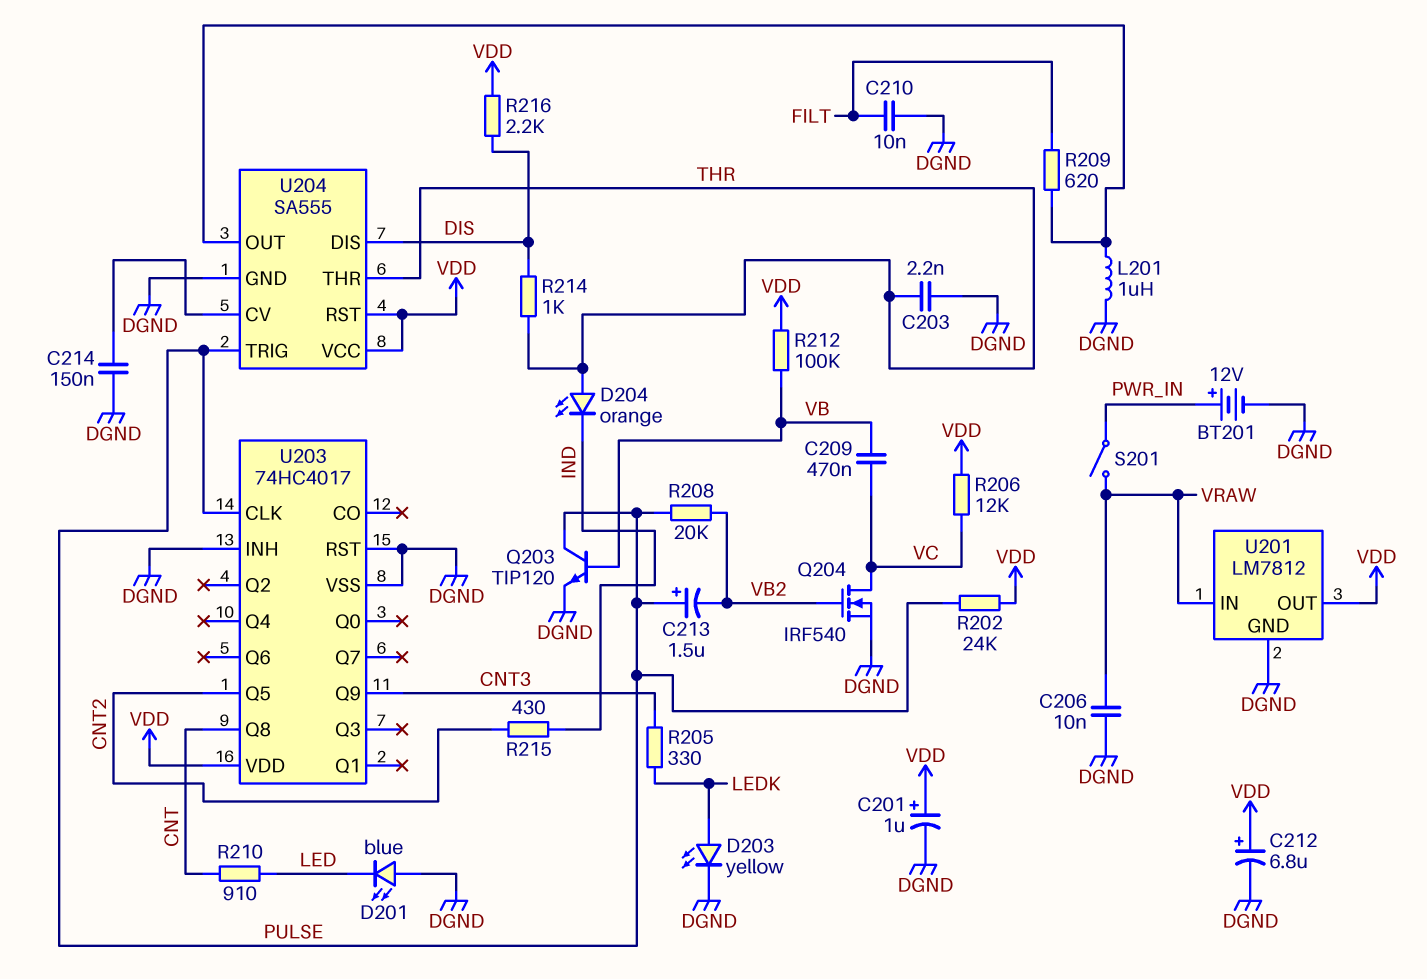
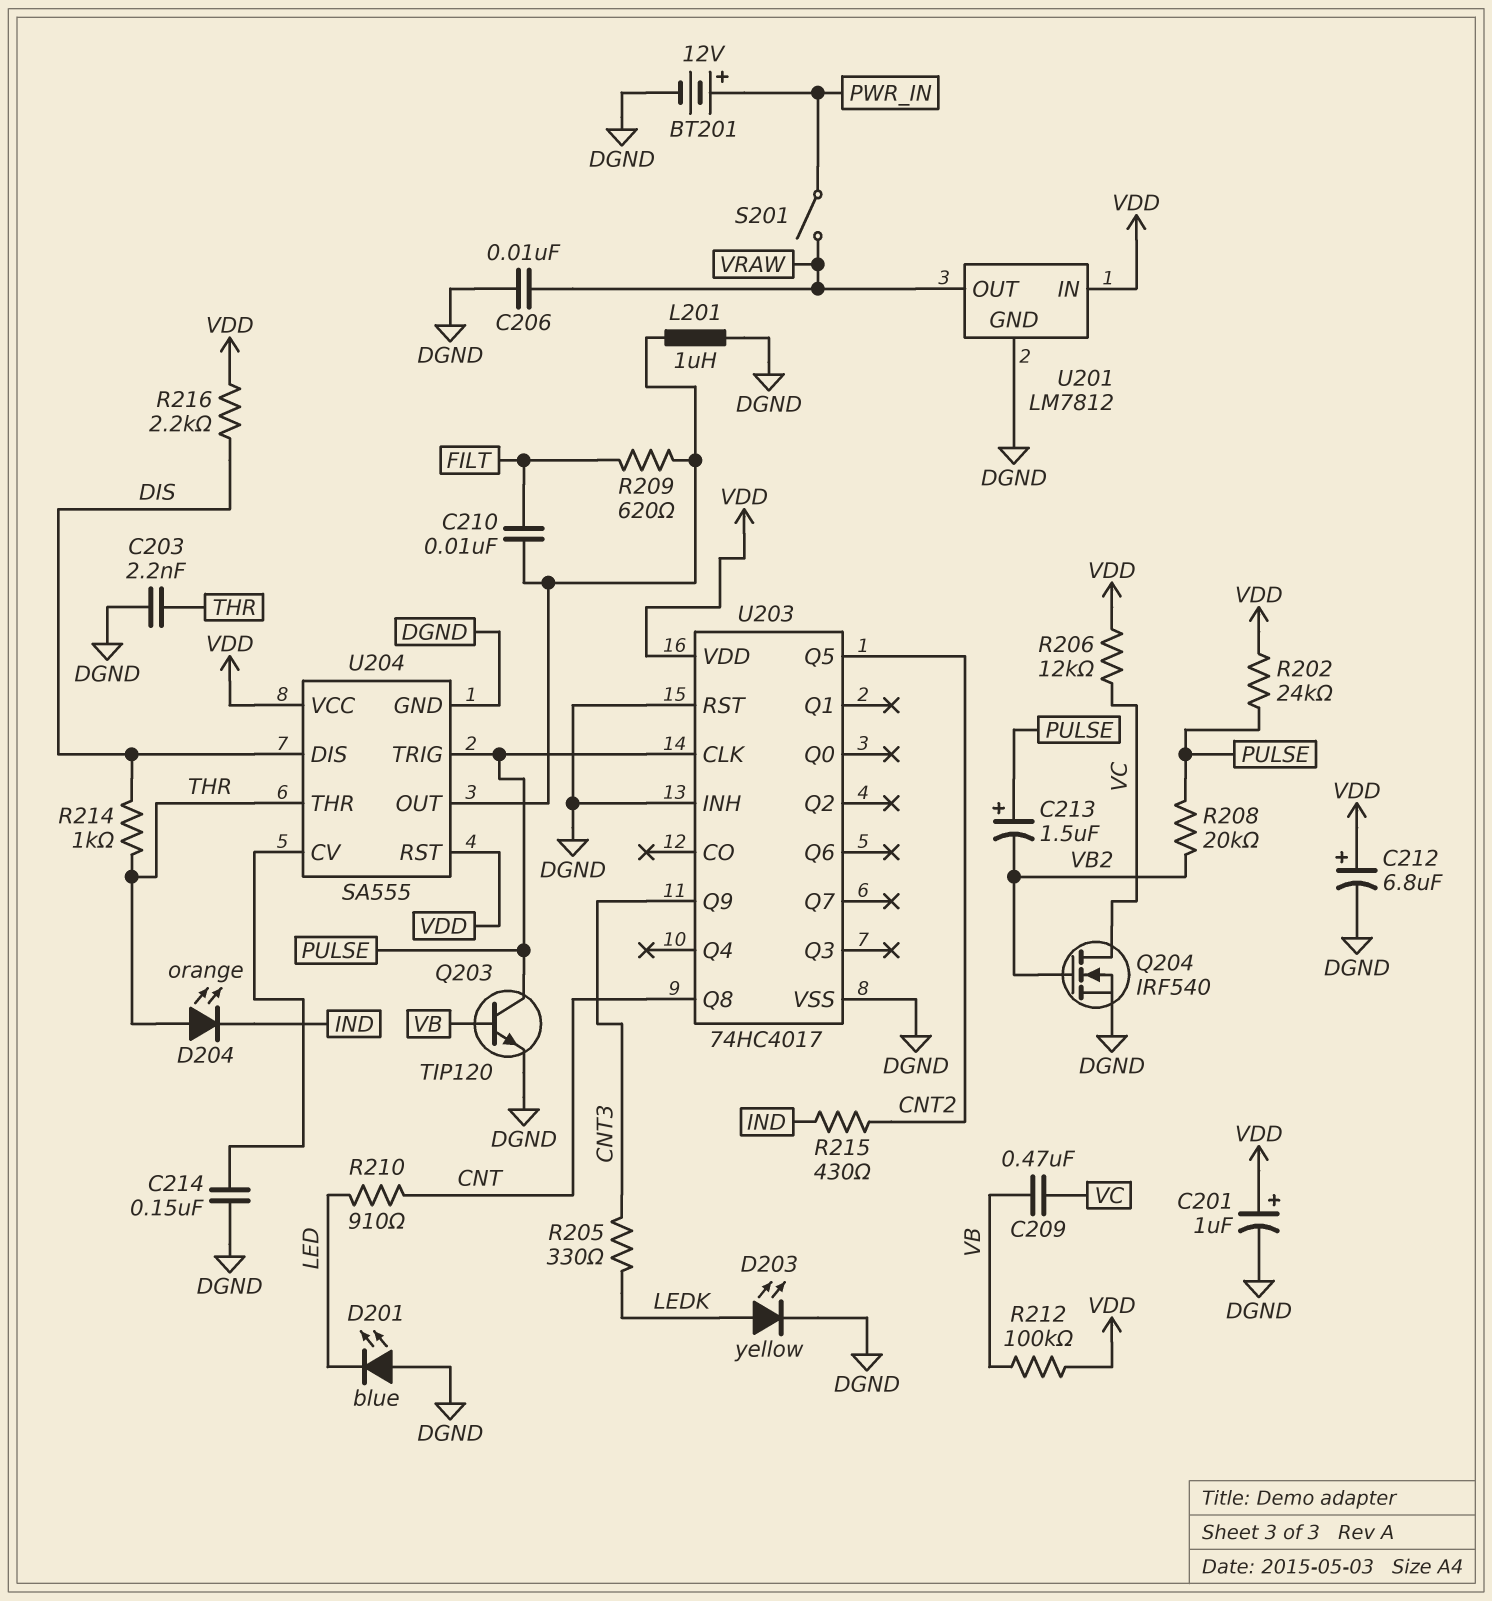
C210: 10nF (DGND, FILT) -> 10nF (FILT, U204/OUT)
U201 pin IN: VRAW -> VDD
U201 pin OUT: VDD -> VRAW

